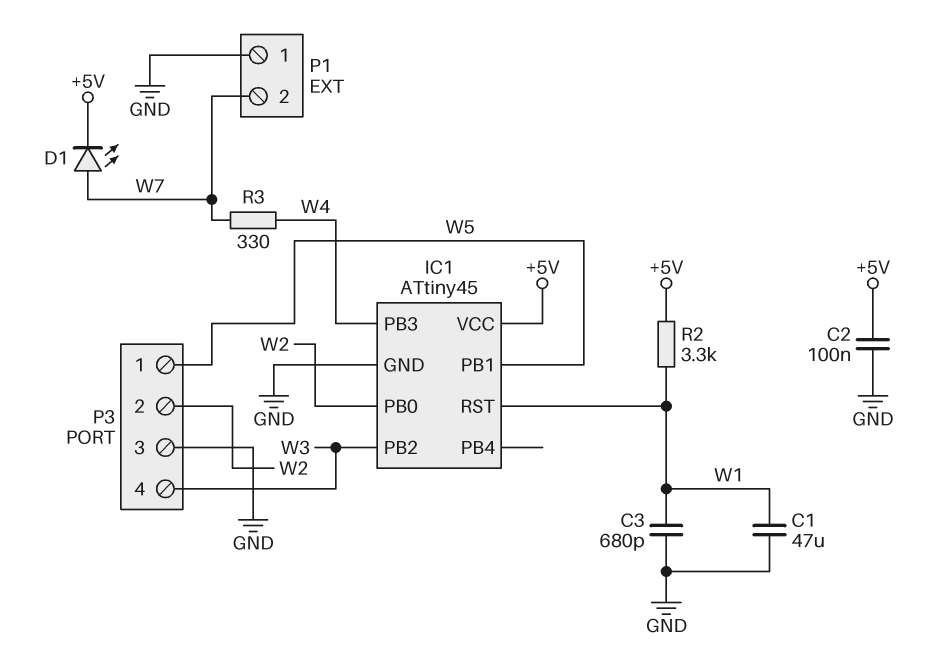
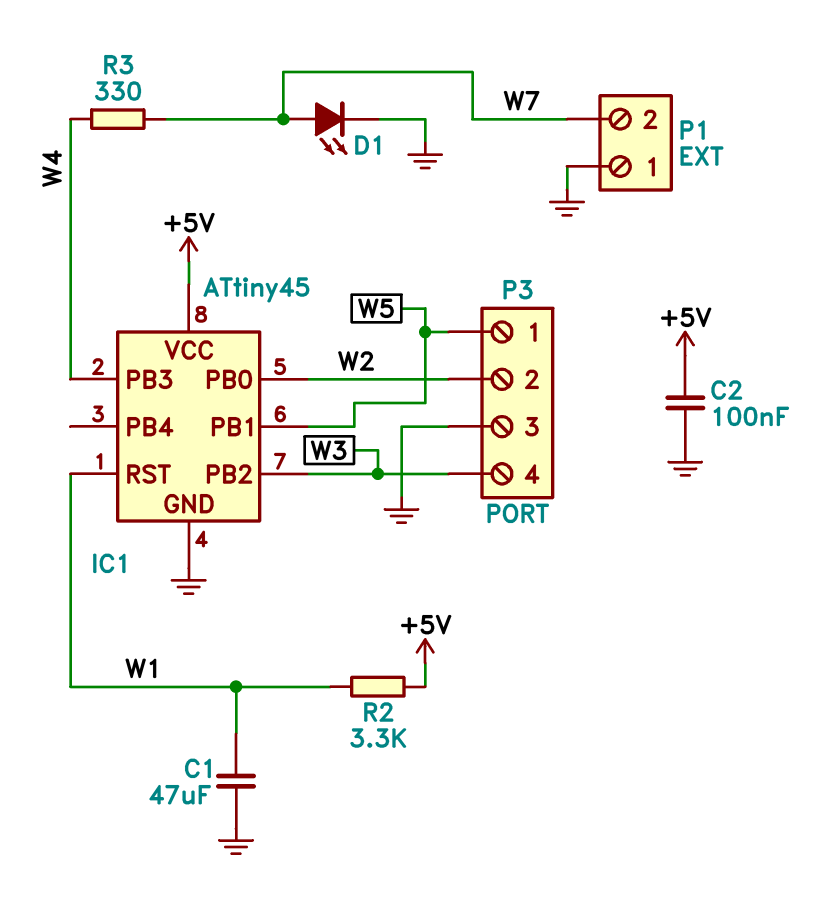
C3: 680pF (GND, W1) -> none
D1: LED (A W7, K +5V) -> LED (A W7, K GND)

